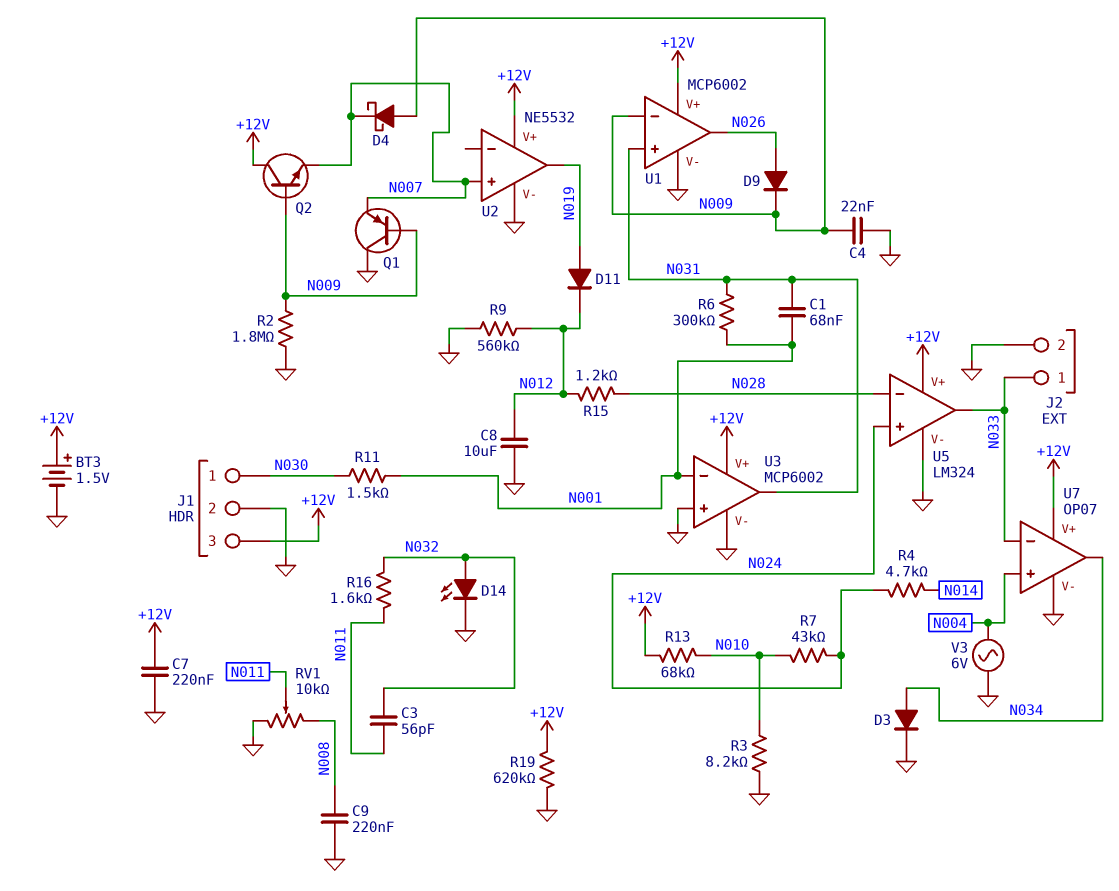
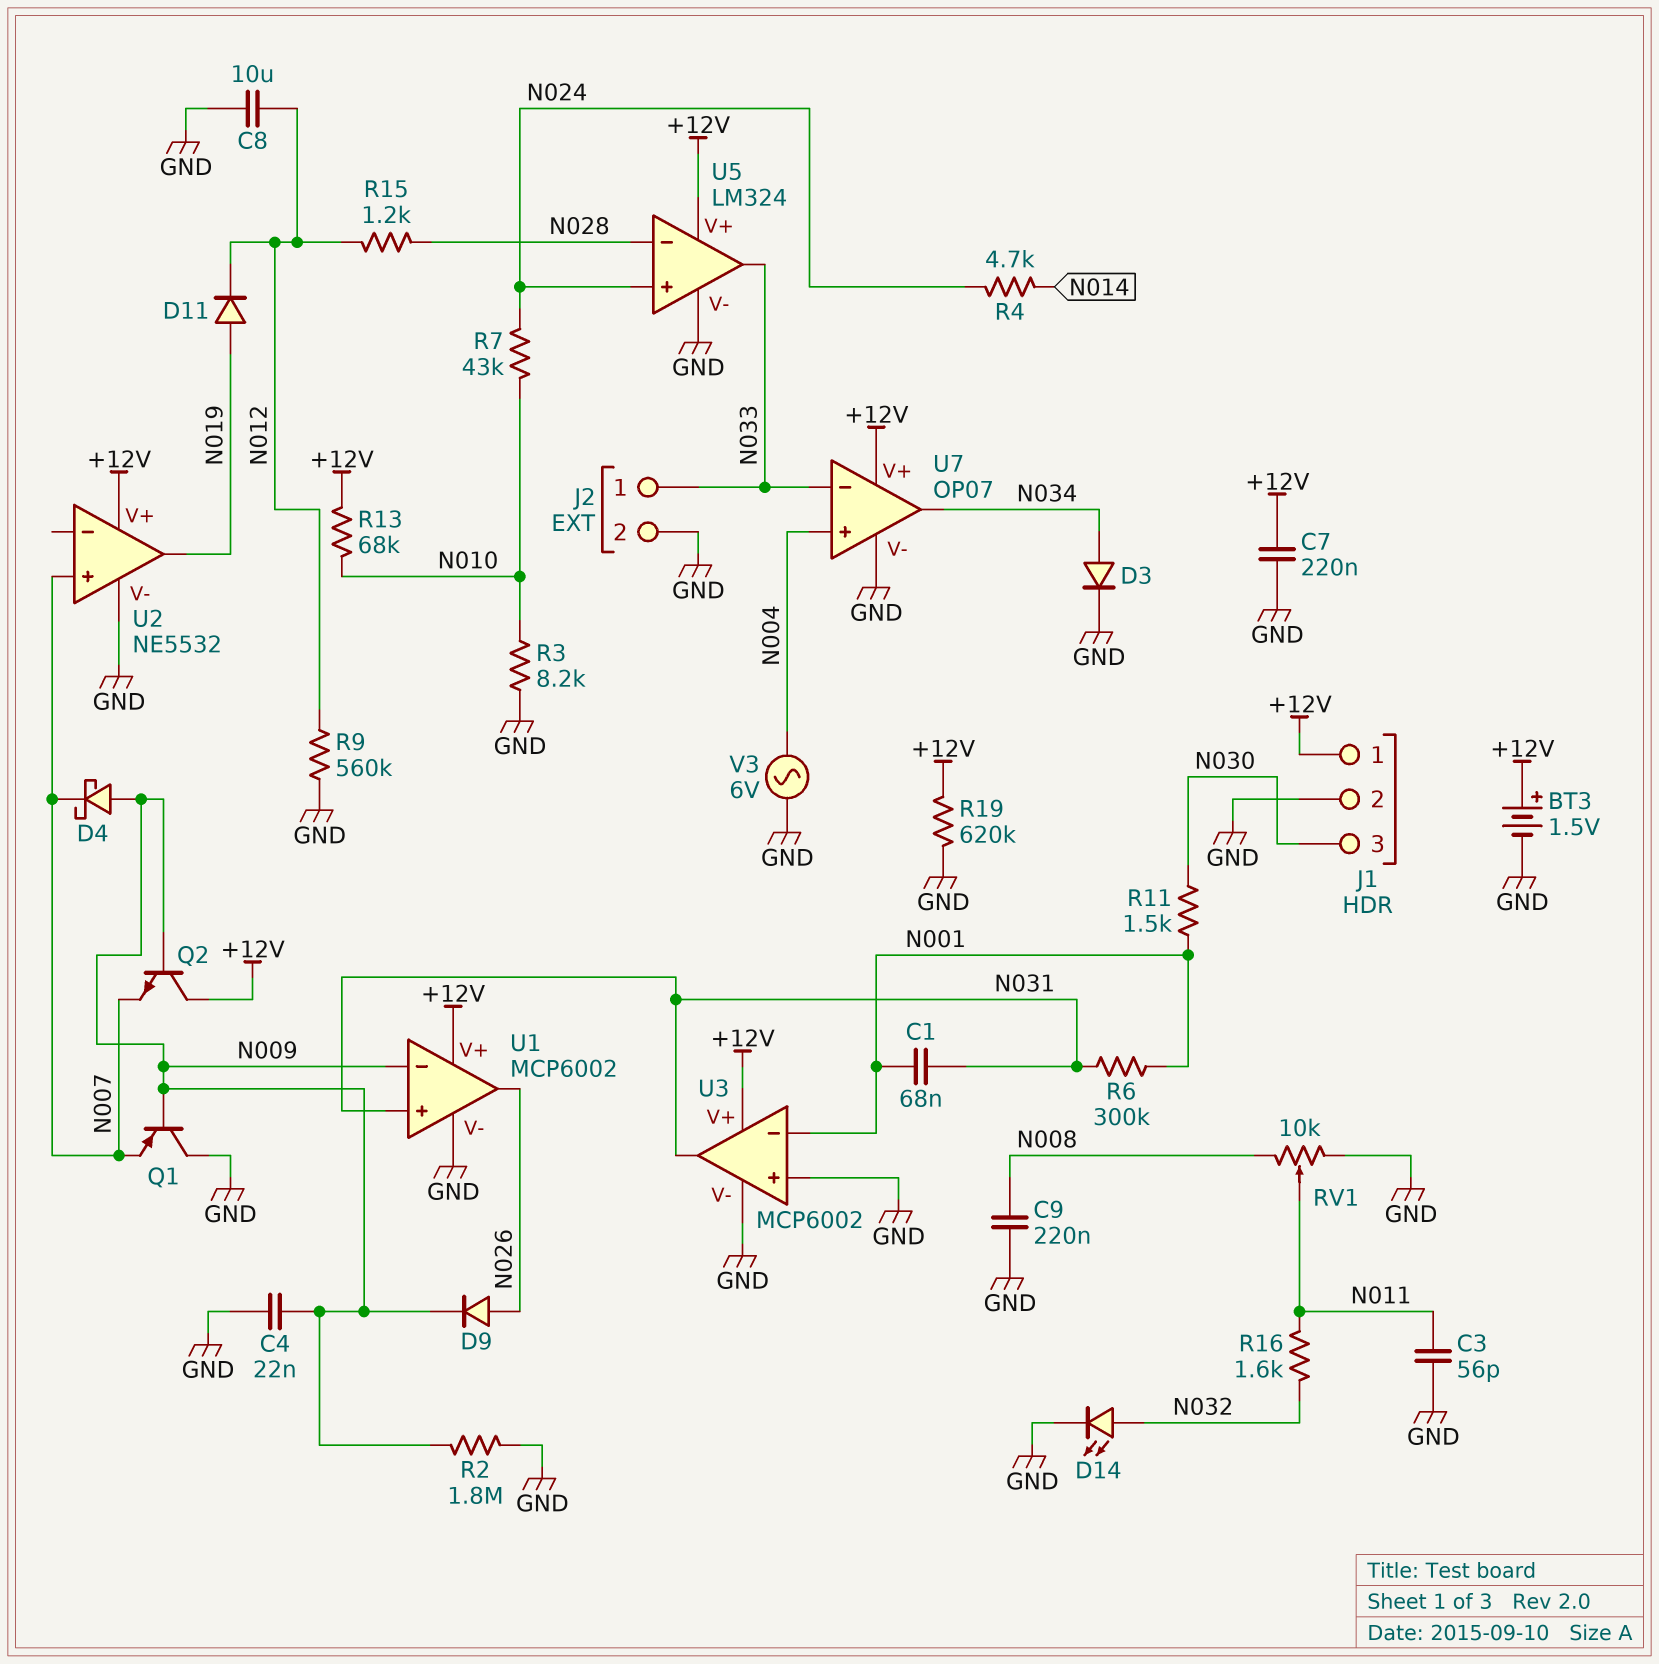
C3: 56pF (N011, N032) -> 56pF (GND, N011)
J1 pin 1: N030 -> +12V
J1 pin 3: +12V -> N030

